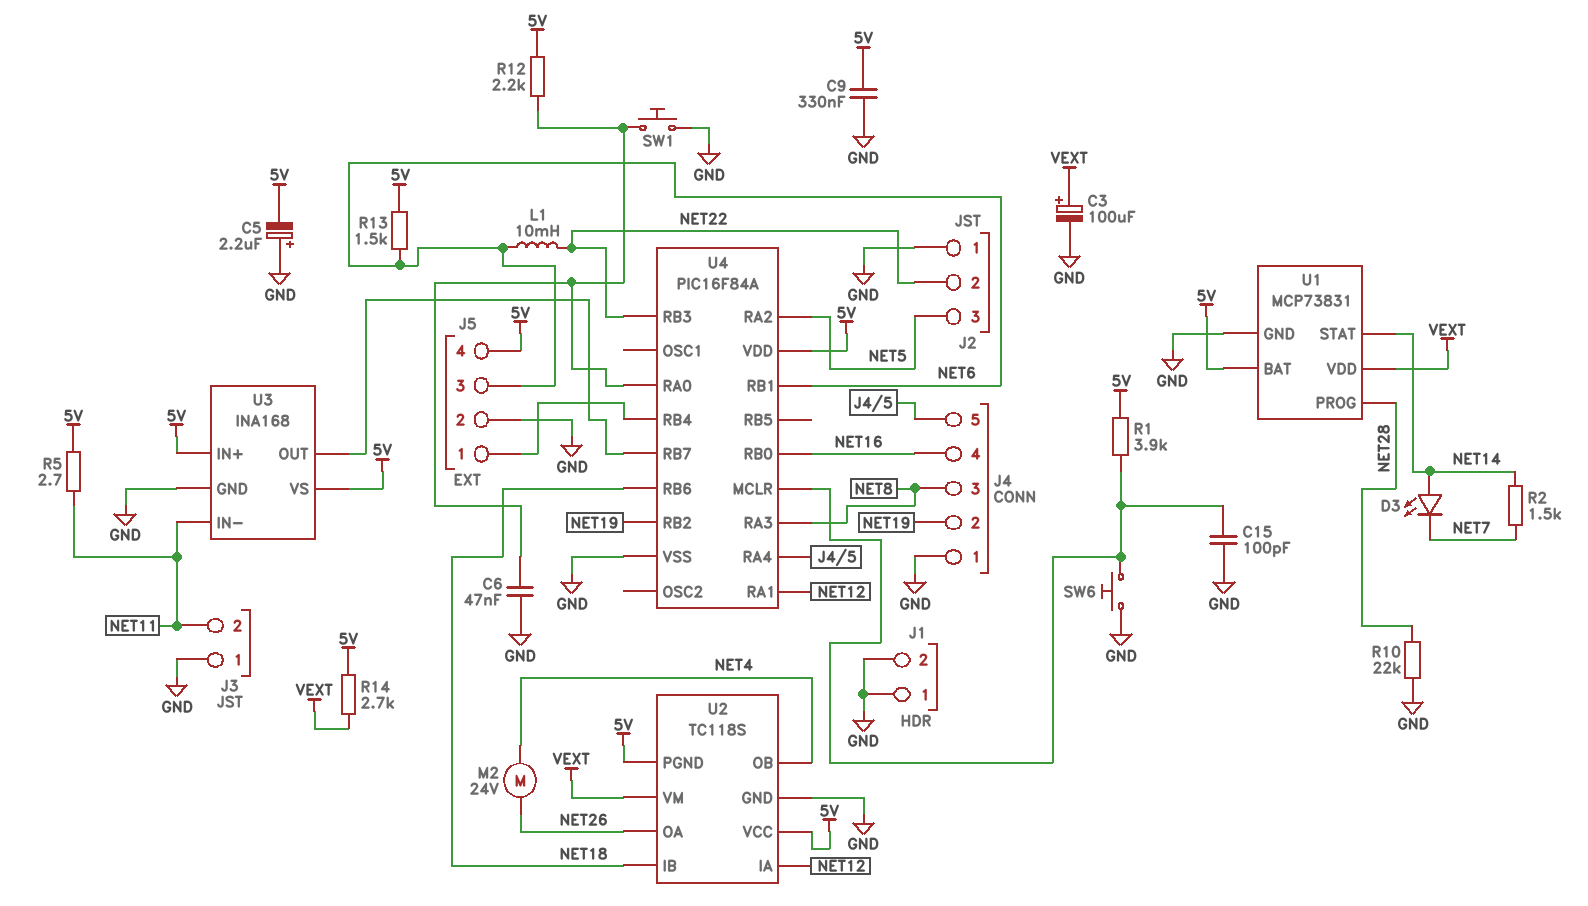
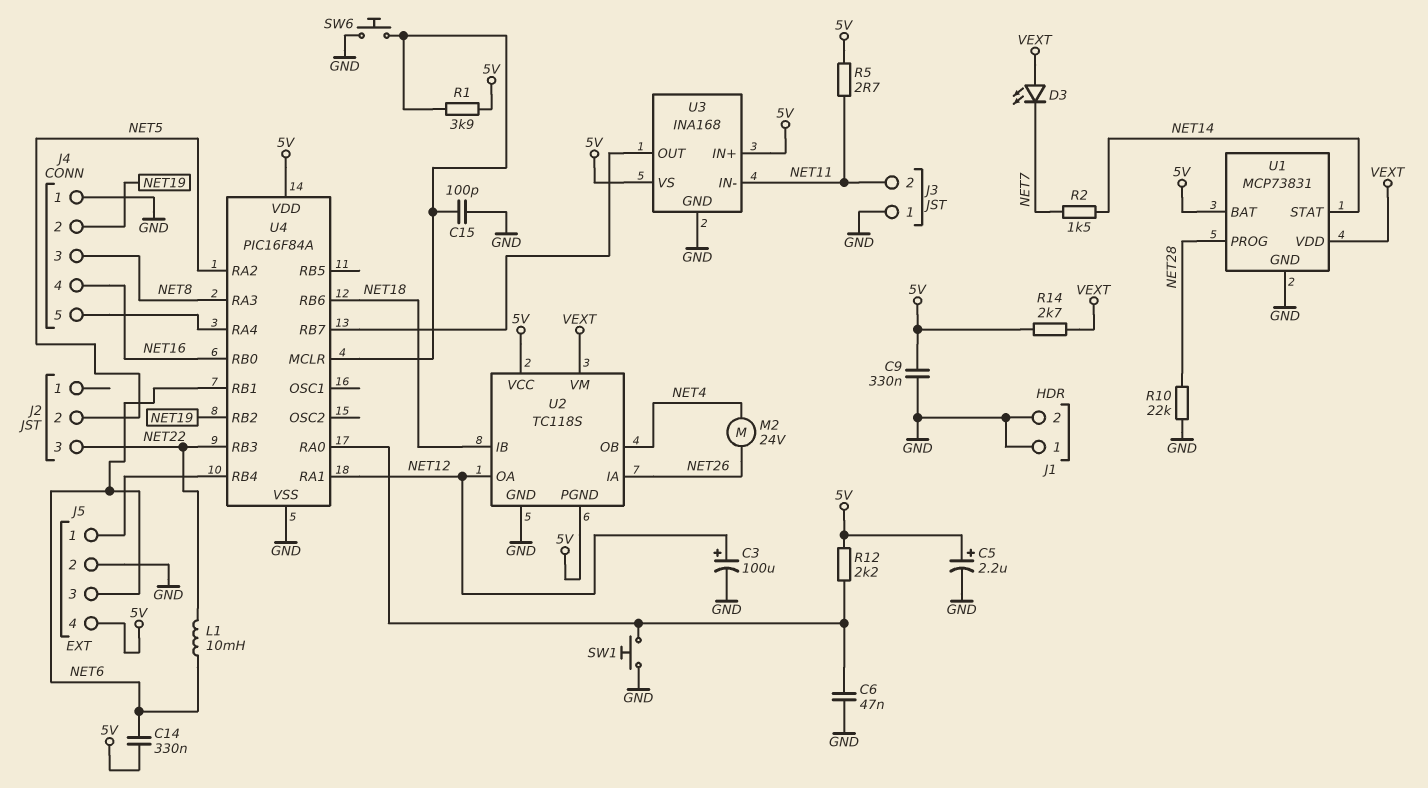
C3: 100uF (plus VEXT, minus GND) -> 100uF (plus NET12, minus GND)
C5: 2.2uF (plus GND, minus 5V) -> 2.2uF (plus 5V, minus GND)
C14: none -> 330nF (5V, NET6)
D3: LED (A NET14, K NET7) -> LED (A VEXT, K NET7)
J2 pin 1: GND -> none
J2 pin 2: NET22 -> NET5
J2 pin 3: NET5 -> NET22
R13: 1.5k (5V, NET6) -> none
U2 pin IA: NET12 -> NET26
U2 pin OA: NET26 -> NET12

